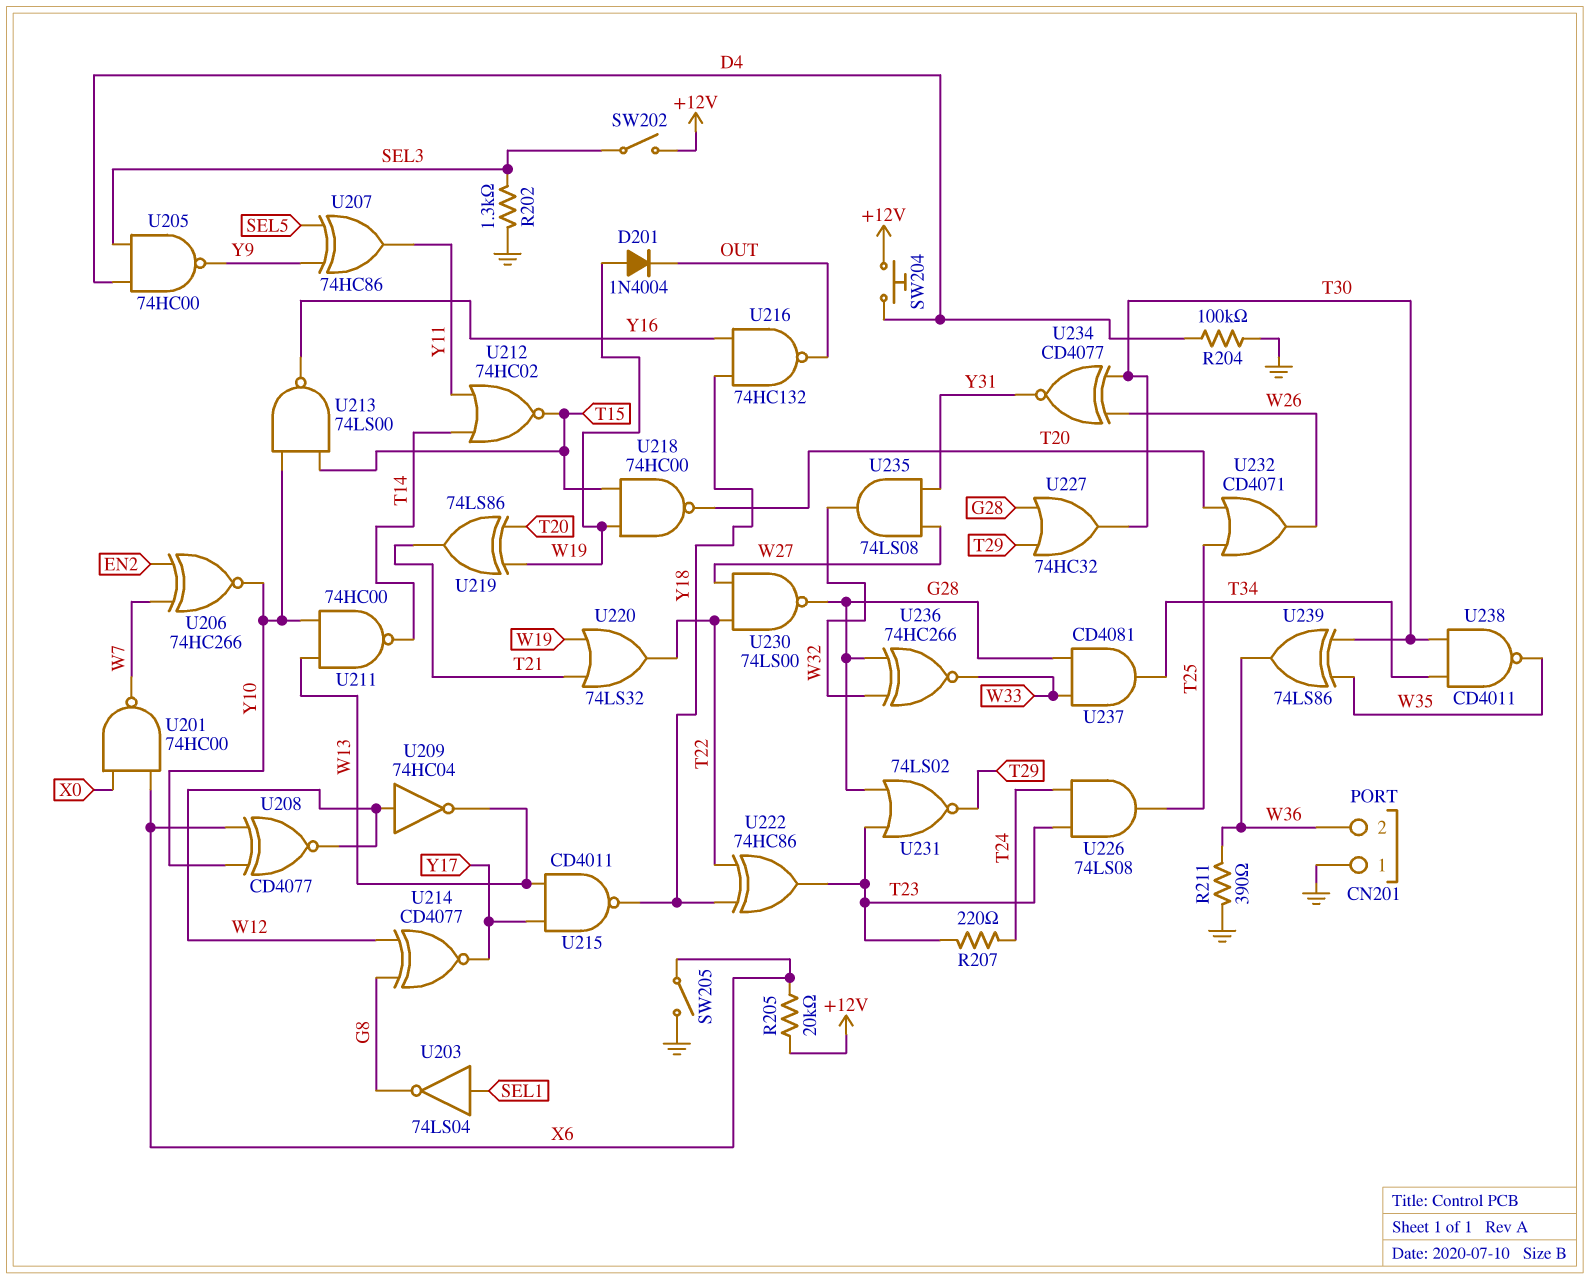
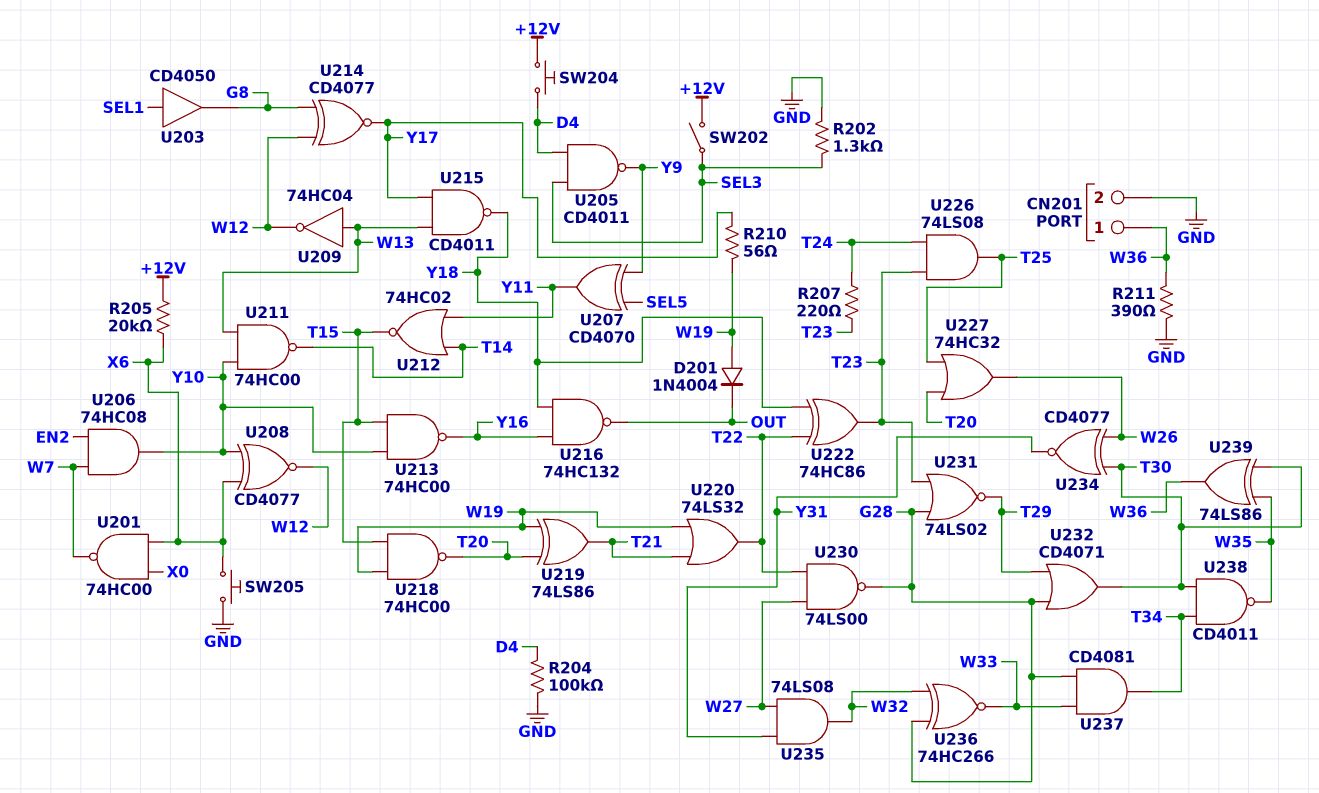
CN201 pin 1: GND -> W36
CN201 pin 2: W36 -> GND
R210: none -> 56 (W19, Y17)
SW205: switch (GND, X6) -> button (GND, X6)
U203: NOT 74LS04 (in SEL1, out G8) -> buffer CD4050 (in SEL1, out G8)
U205: NAND 74HC00 (in D4, in SEL3, out Y9) -> NAND CD4011 (in D4, in SEL3, out Y9)
U206: XNOR 74HC266 (in EN2, in W7, out Y10) -> AND 74HC08 (in EN2, in W7, out Y10)
U207: XOR 74HC86 (in SEL5, in Y9, out Y11) -> XOR CD4070 (in SEL5, in Y9, out Y11)
U209: NOT 74HC04 (in W12, out W13) -> NOT 74HC04 (in W13, out W12)
U213: NAND 74LS00 (in T15, in Y10, out Y16) -> NAND 74HC00 (in T15, in Y10, out Y16)
U227: OR 74HC32 (in G28, in T29, out T30) -> OR 74HC32 (in T20, in T25, out W26)
U232: OR CD4071 (in T20, in T25, out W26) -> OR CD4071 (in G28, in T29, out T30)

